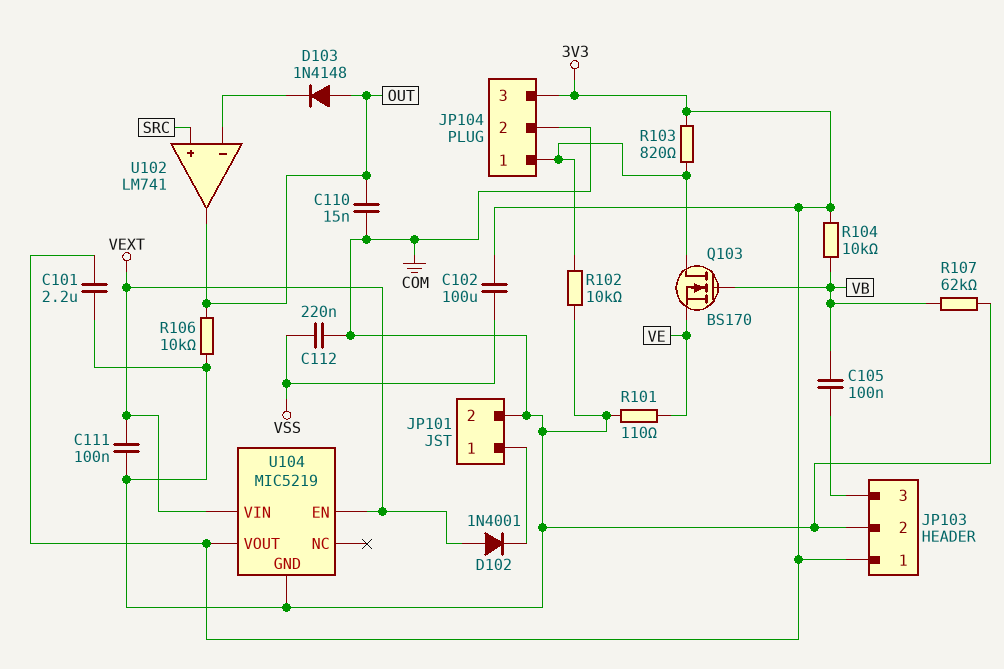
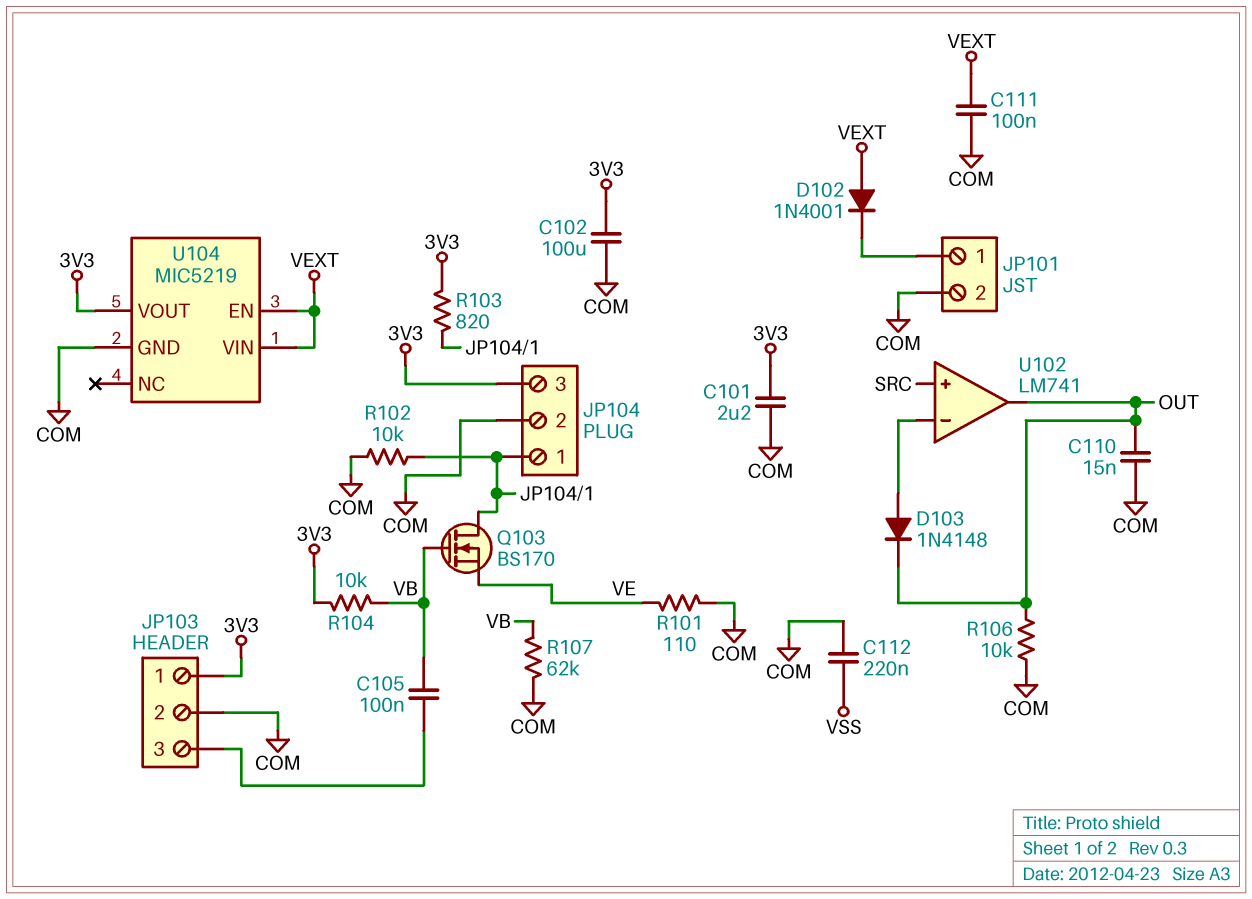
C102: 100uF (3V3, VSS) -> 100uF (3V3, COM)
D103: diode 1N4148 (A OUT, K U102/in-) -> diode 1N4148 (A U102/in-, K OUT)

